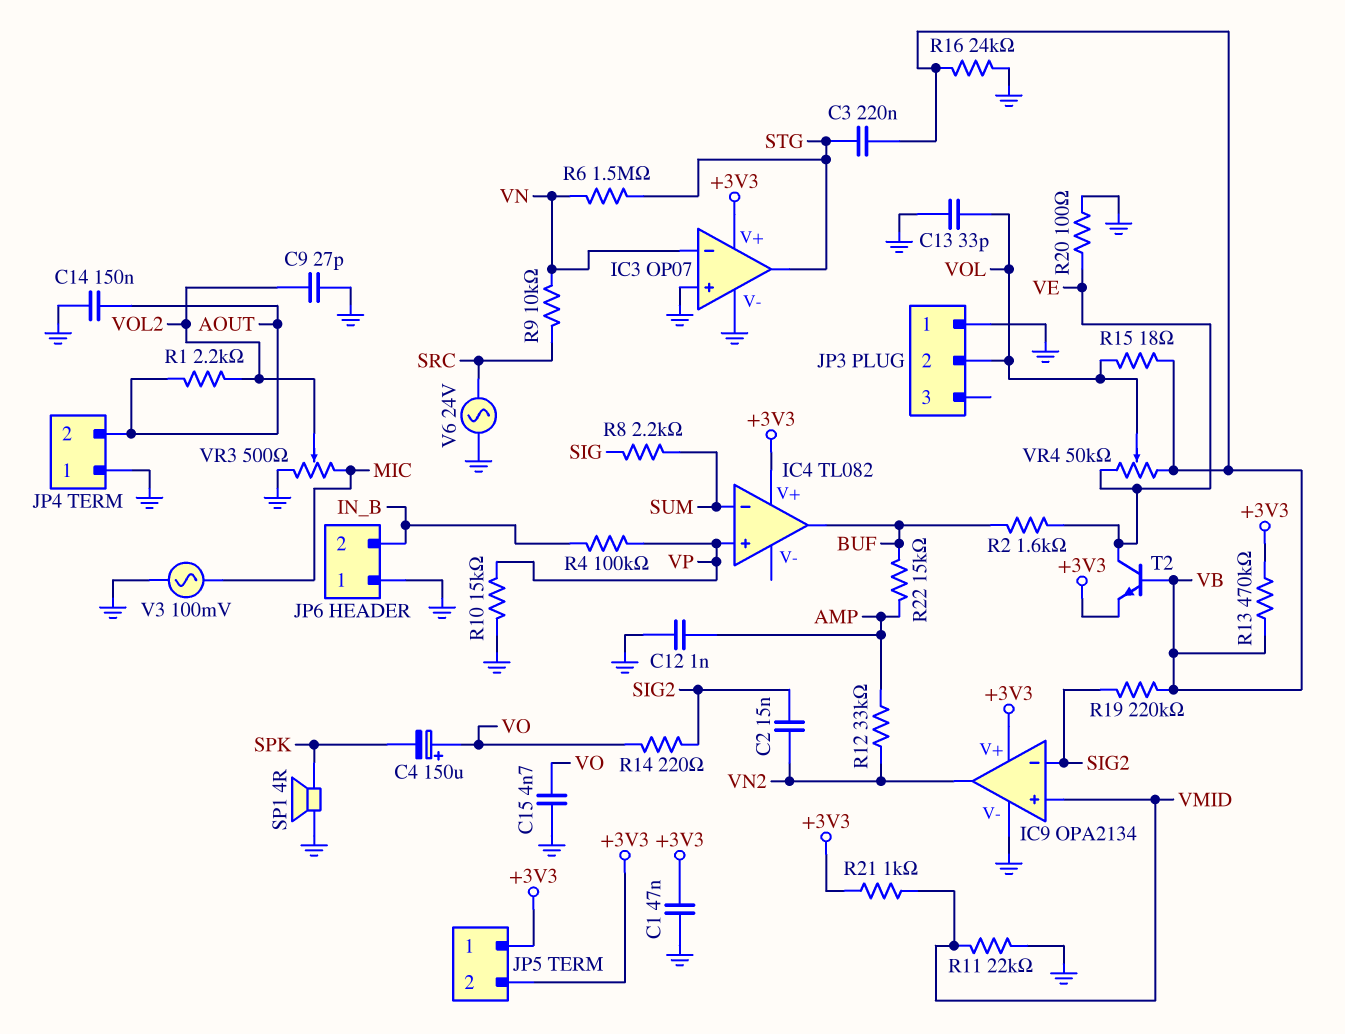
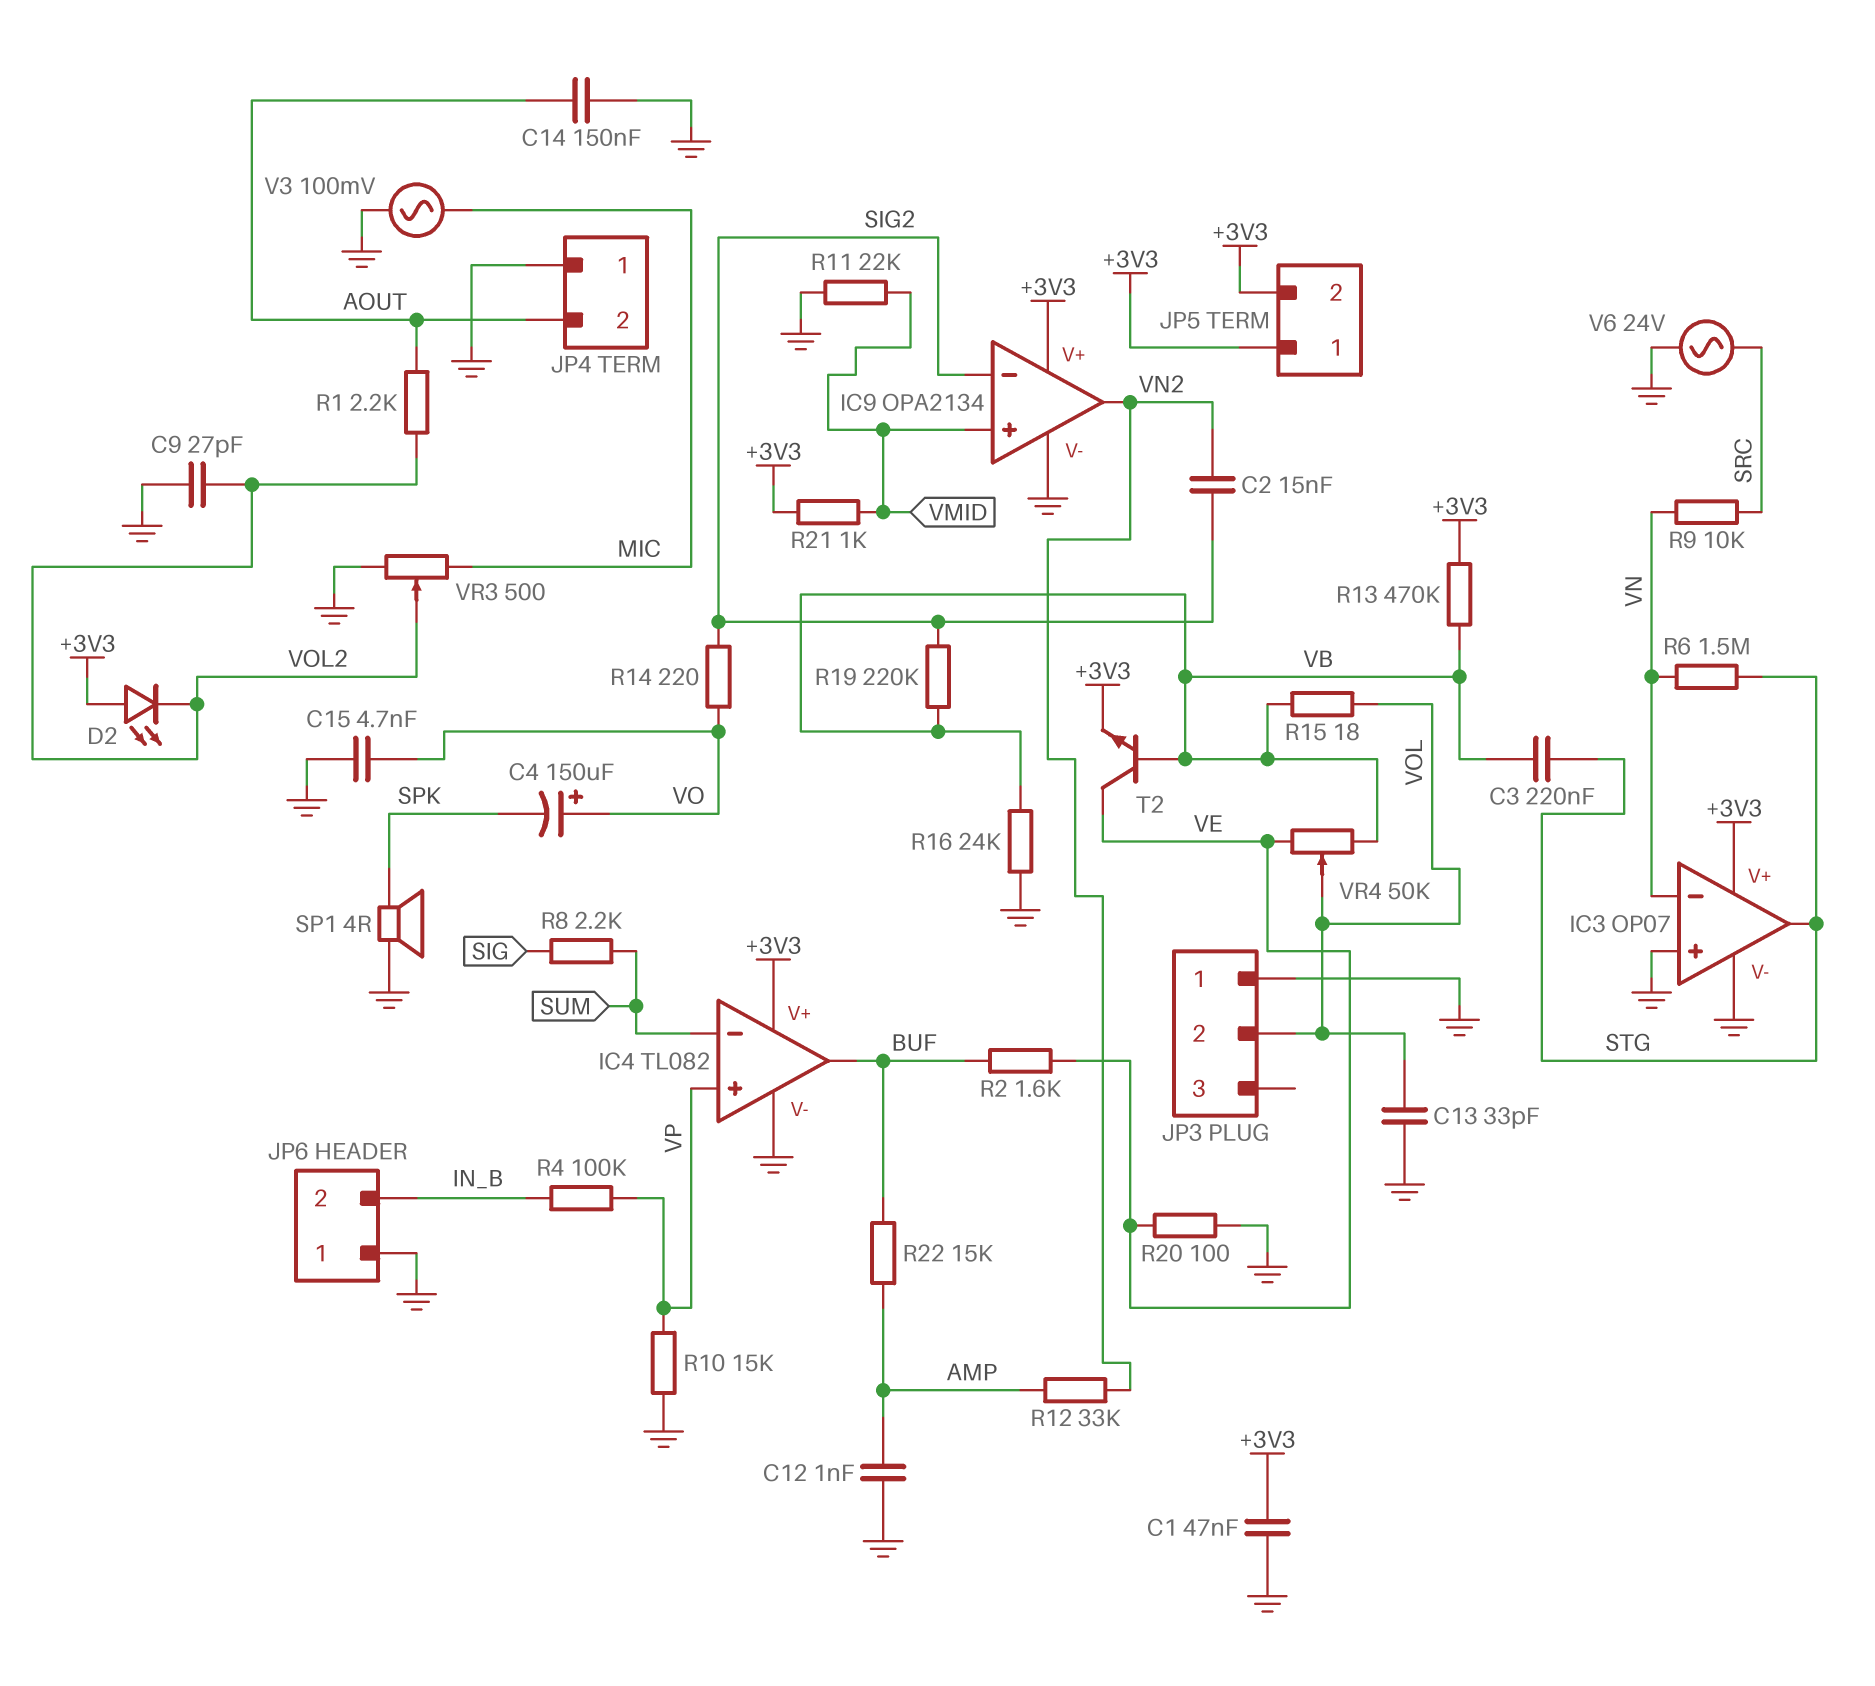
D2: none -> LED (A +3V3, K VOL2)
IC4 pin V-: none -> GND

